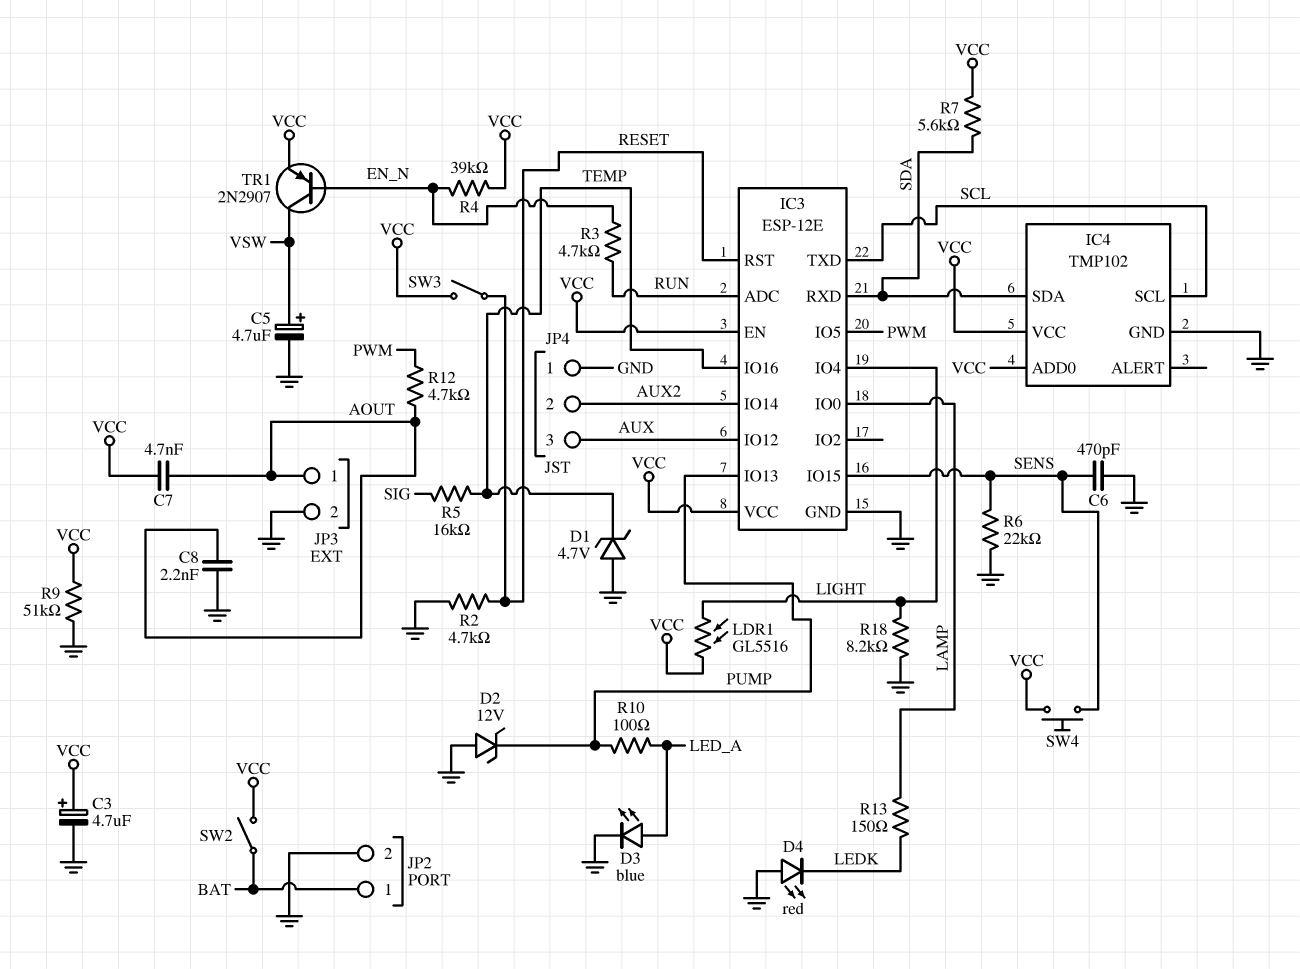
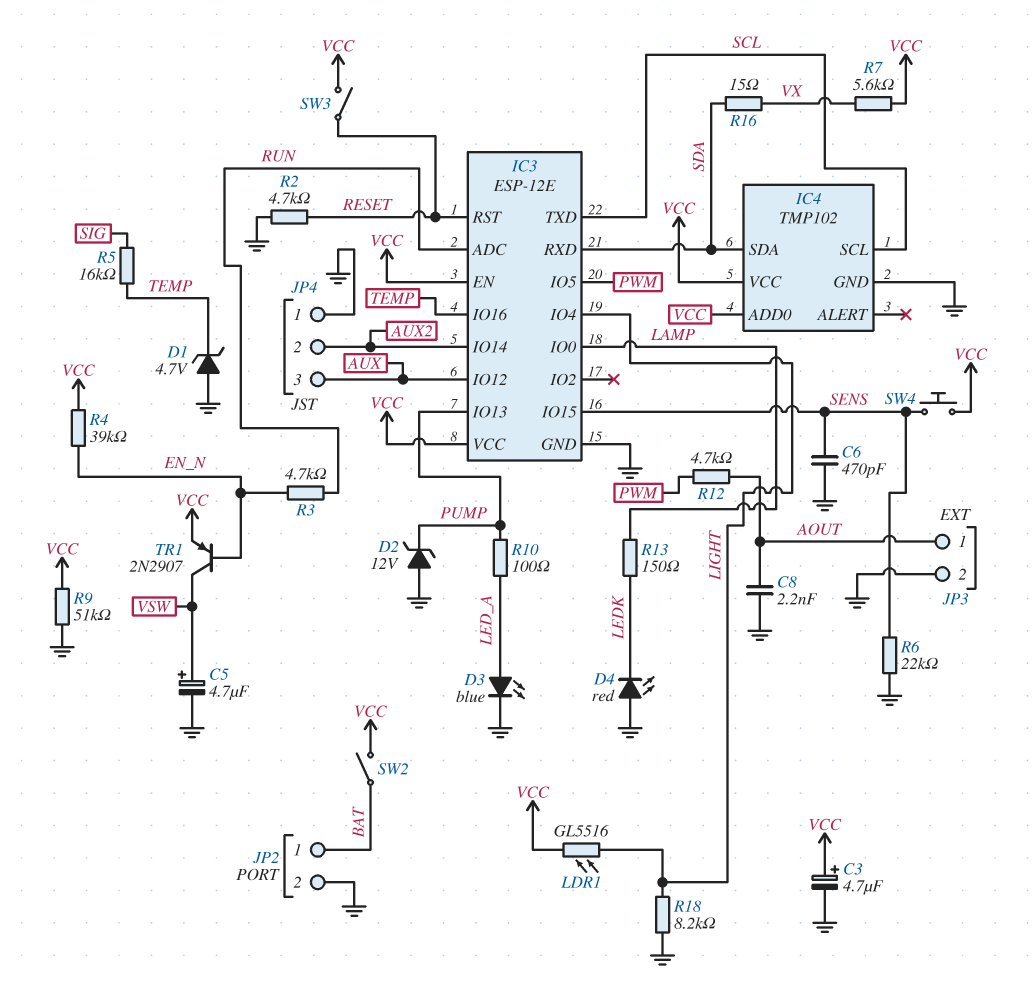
C7: 4.7nF (AOUT, VCC) -> none
R7: 5.6k (SDA, VCC) -> 5.6k (VCC, VX)
R16: none -> 15 (SDA, VX)

